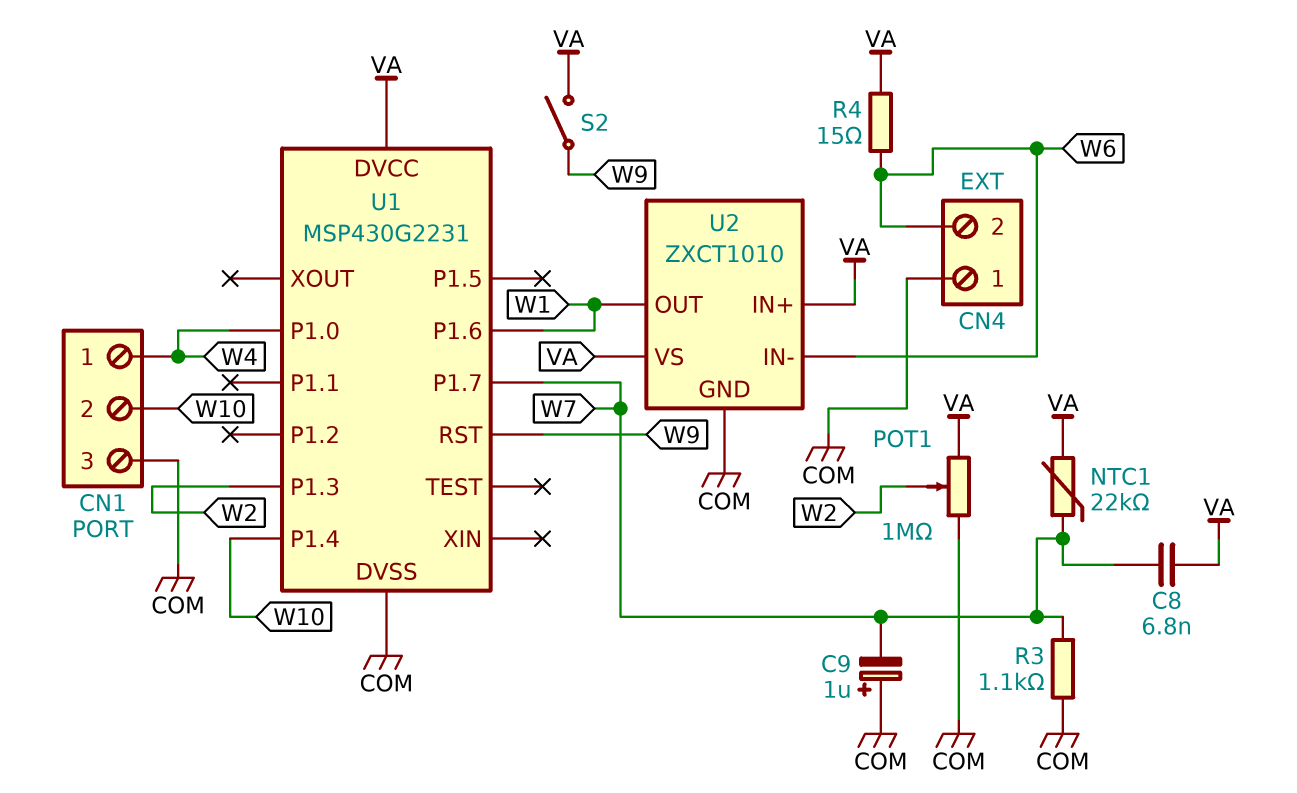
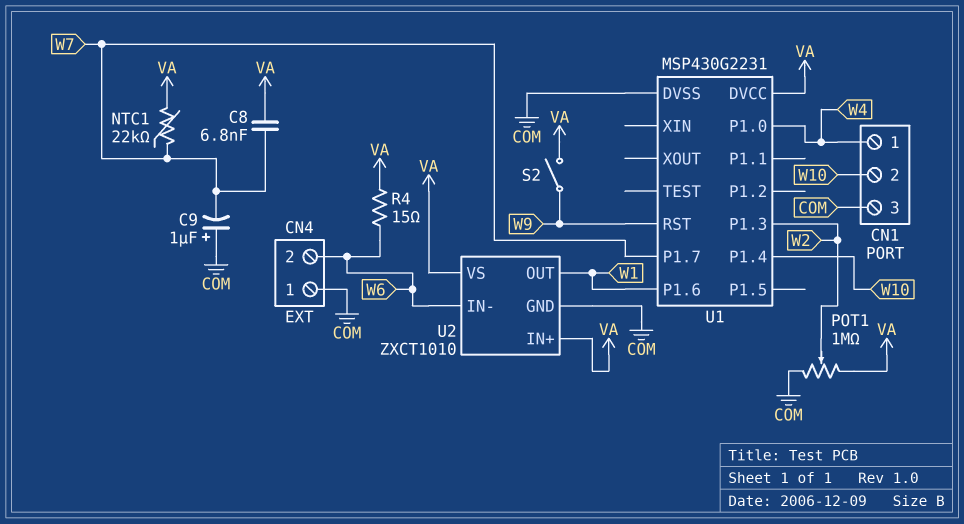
R3: 1.1k (COM, W7) -> none

